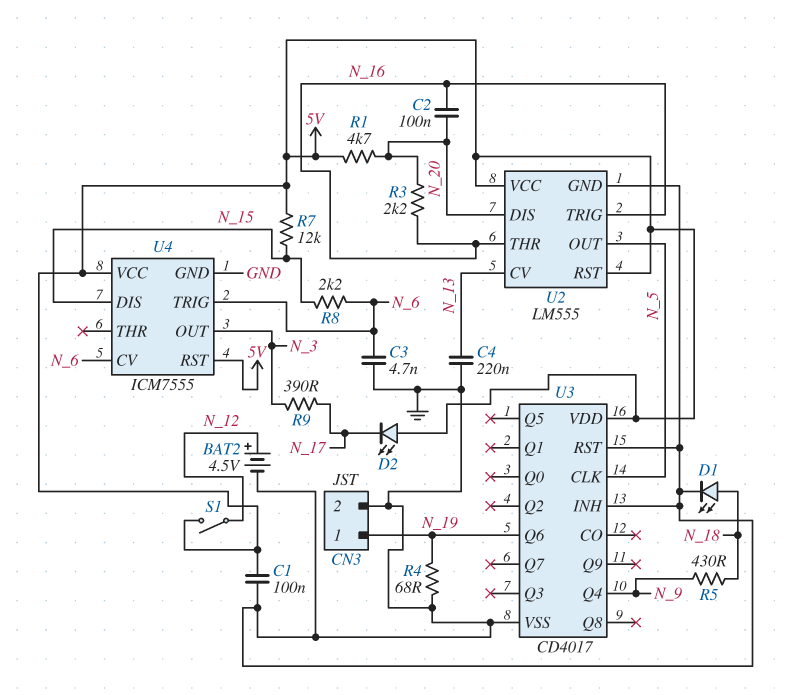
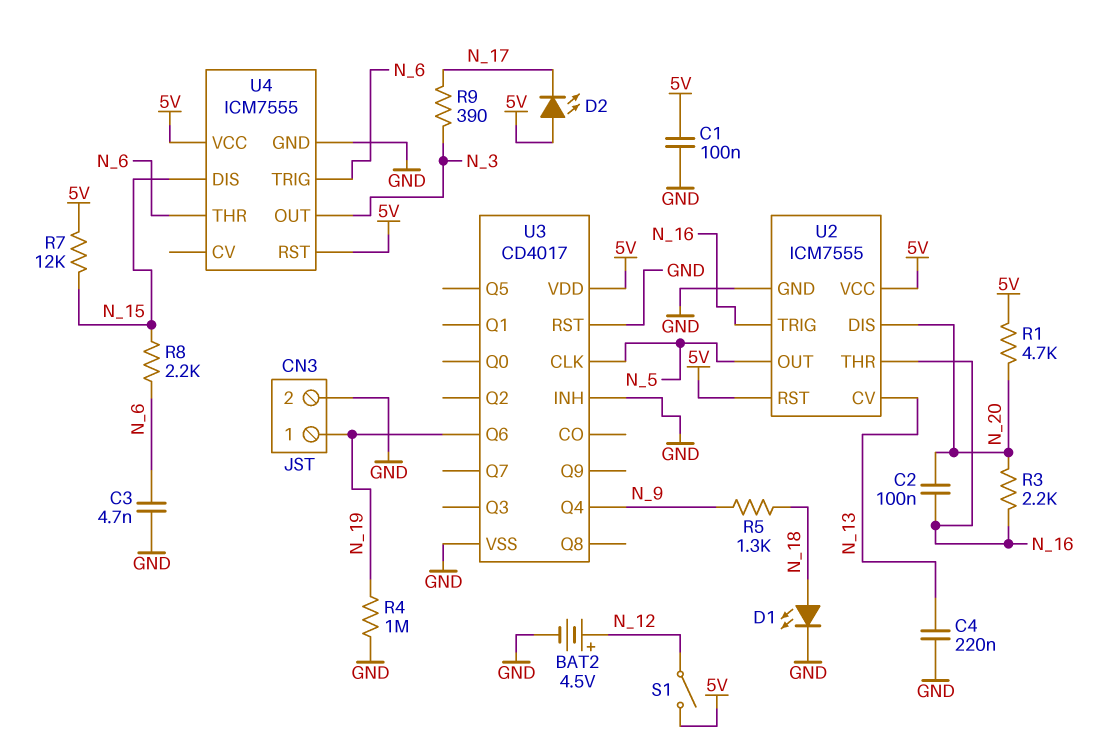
R4: 68 (GND, N_19) -> 1M (GND, N_19)
R5: 430 (N_9, N_18) -> 1.3k (N_9, N_18)
U2: LM555 -> ICM7555
U4 pin CV: N_6 -> none
U4 pin THR: none -> N_6

